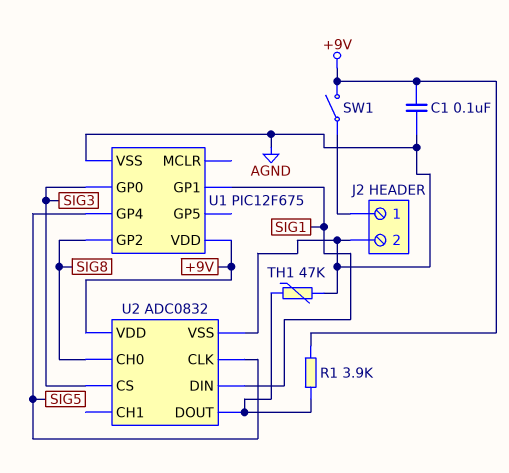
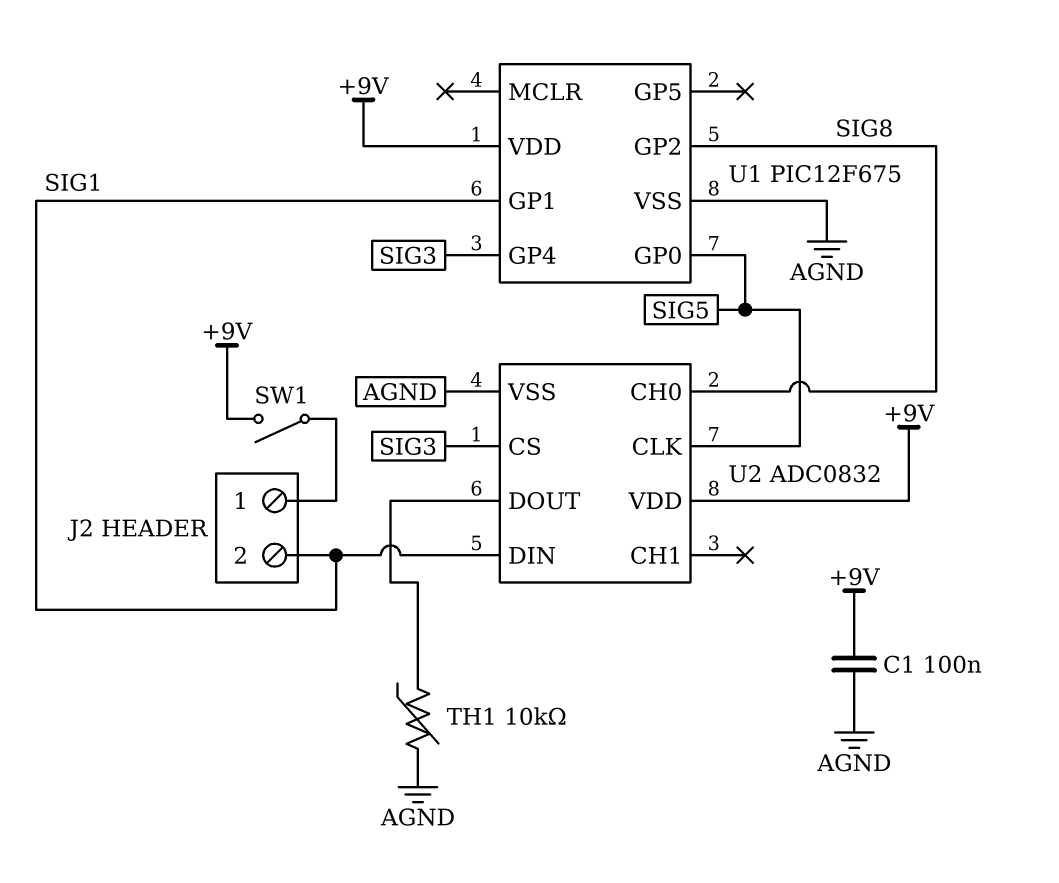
J2 pin 2: AGND -> SIG1
R1: 3.9k (+9V, U2/DOUT) -> none
TH1: 47k (AGND, U2/DOUT) -> 10k (AGND, U2/DOUT)
U1 pin GP0: SIG3 -> SIG5
U1 pin GP4: SIG5 -> SIG3

